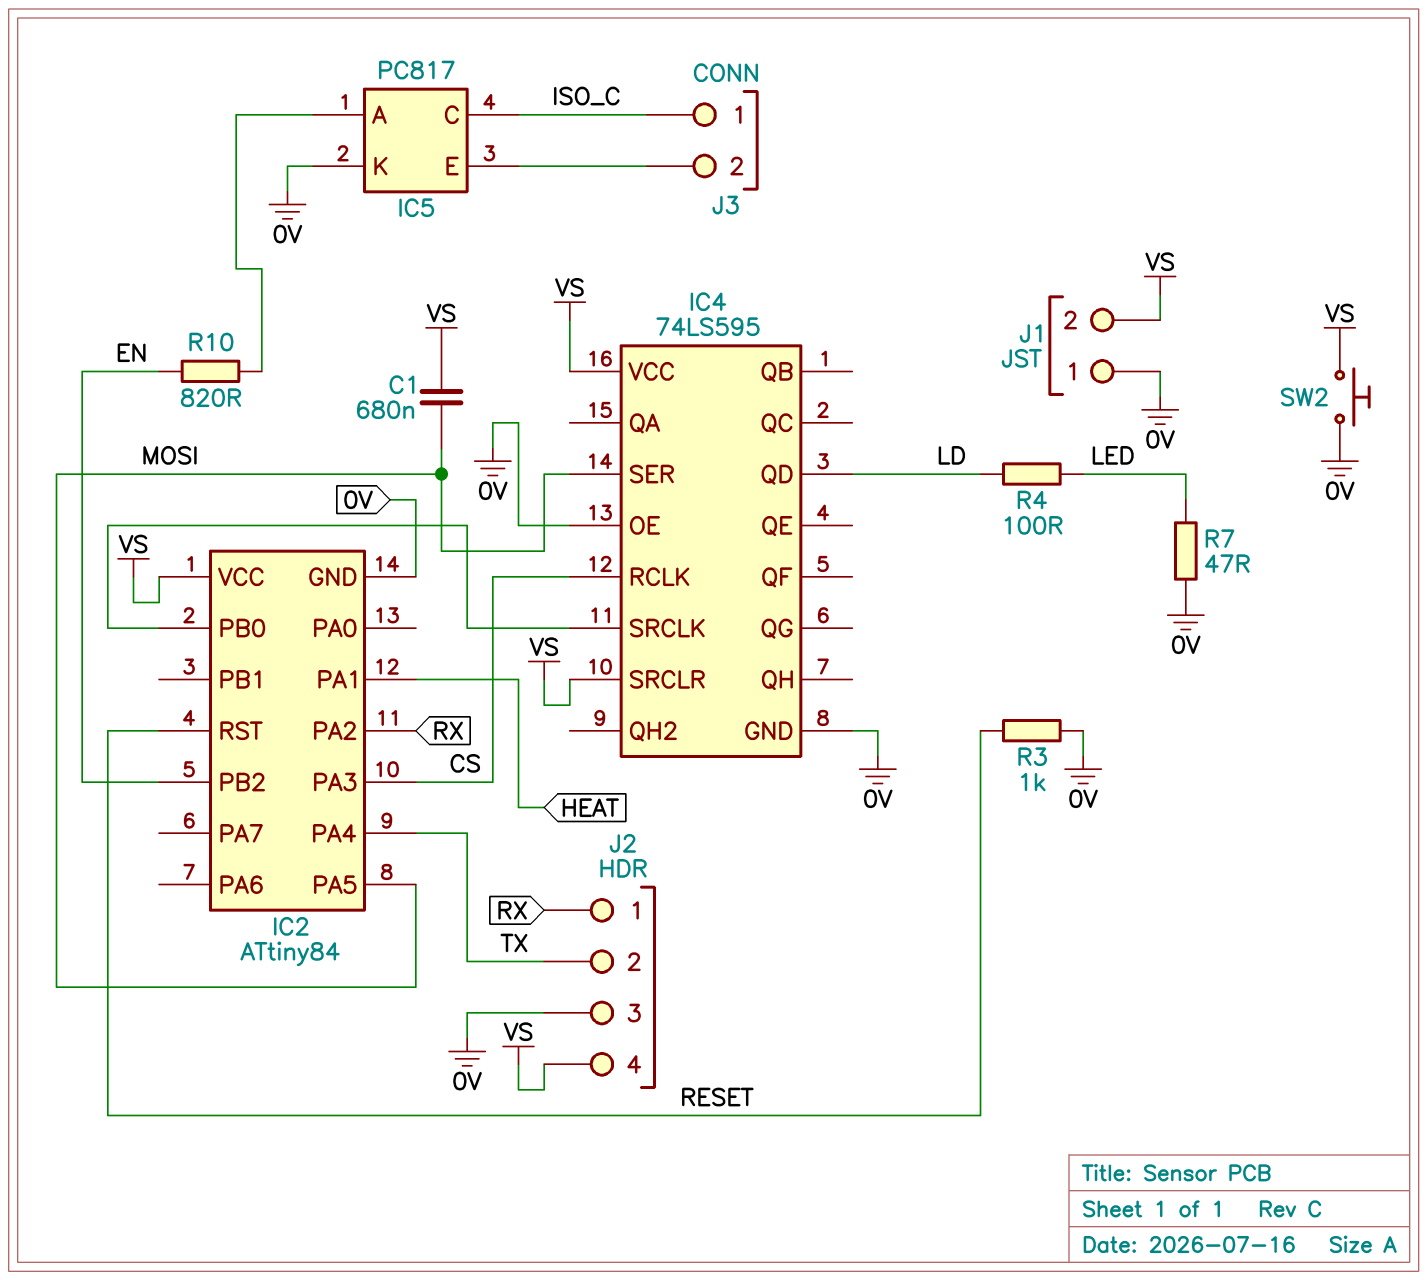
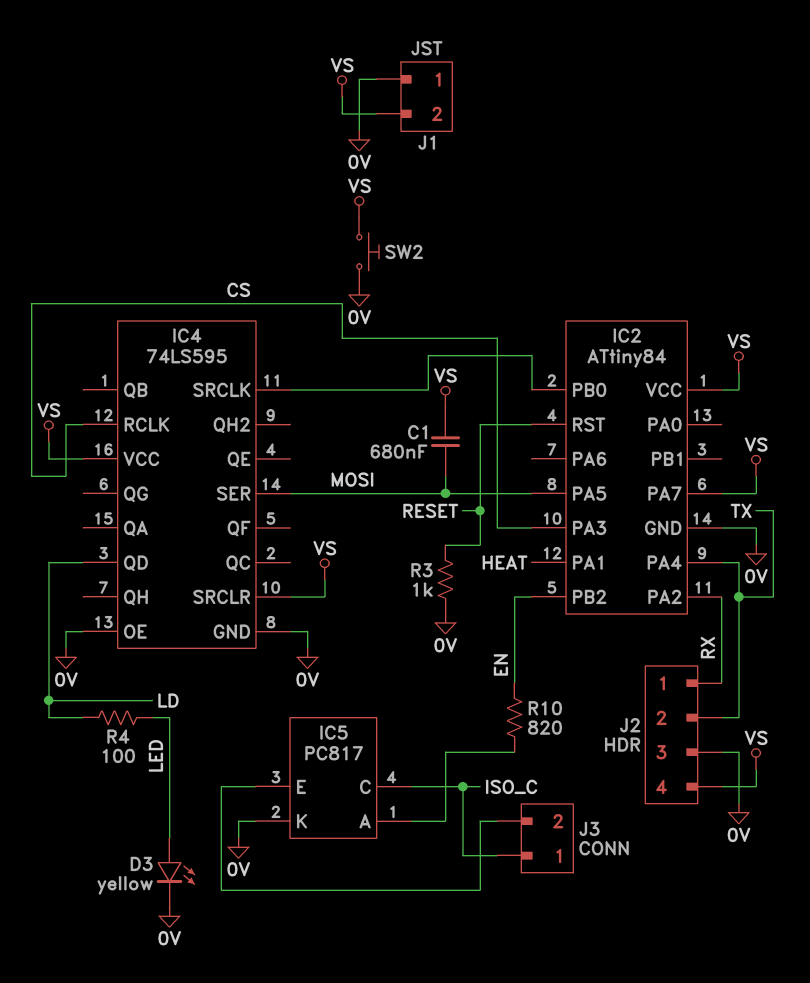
D3: none -> LED yellow (A LED, K 0V)
IC2 pin PA7: none -> VS
R7: 47 (0V, LED) -> none

